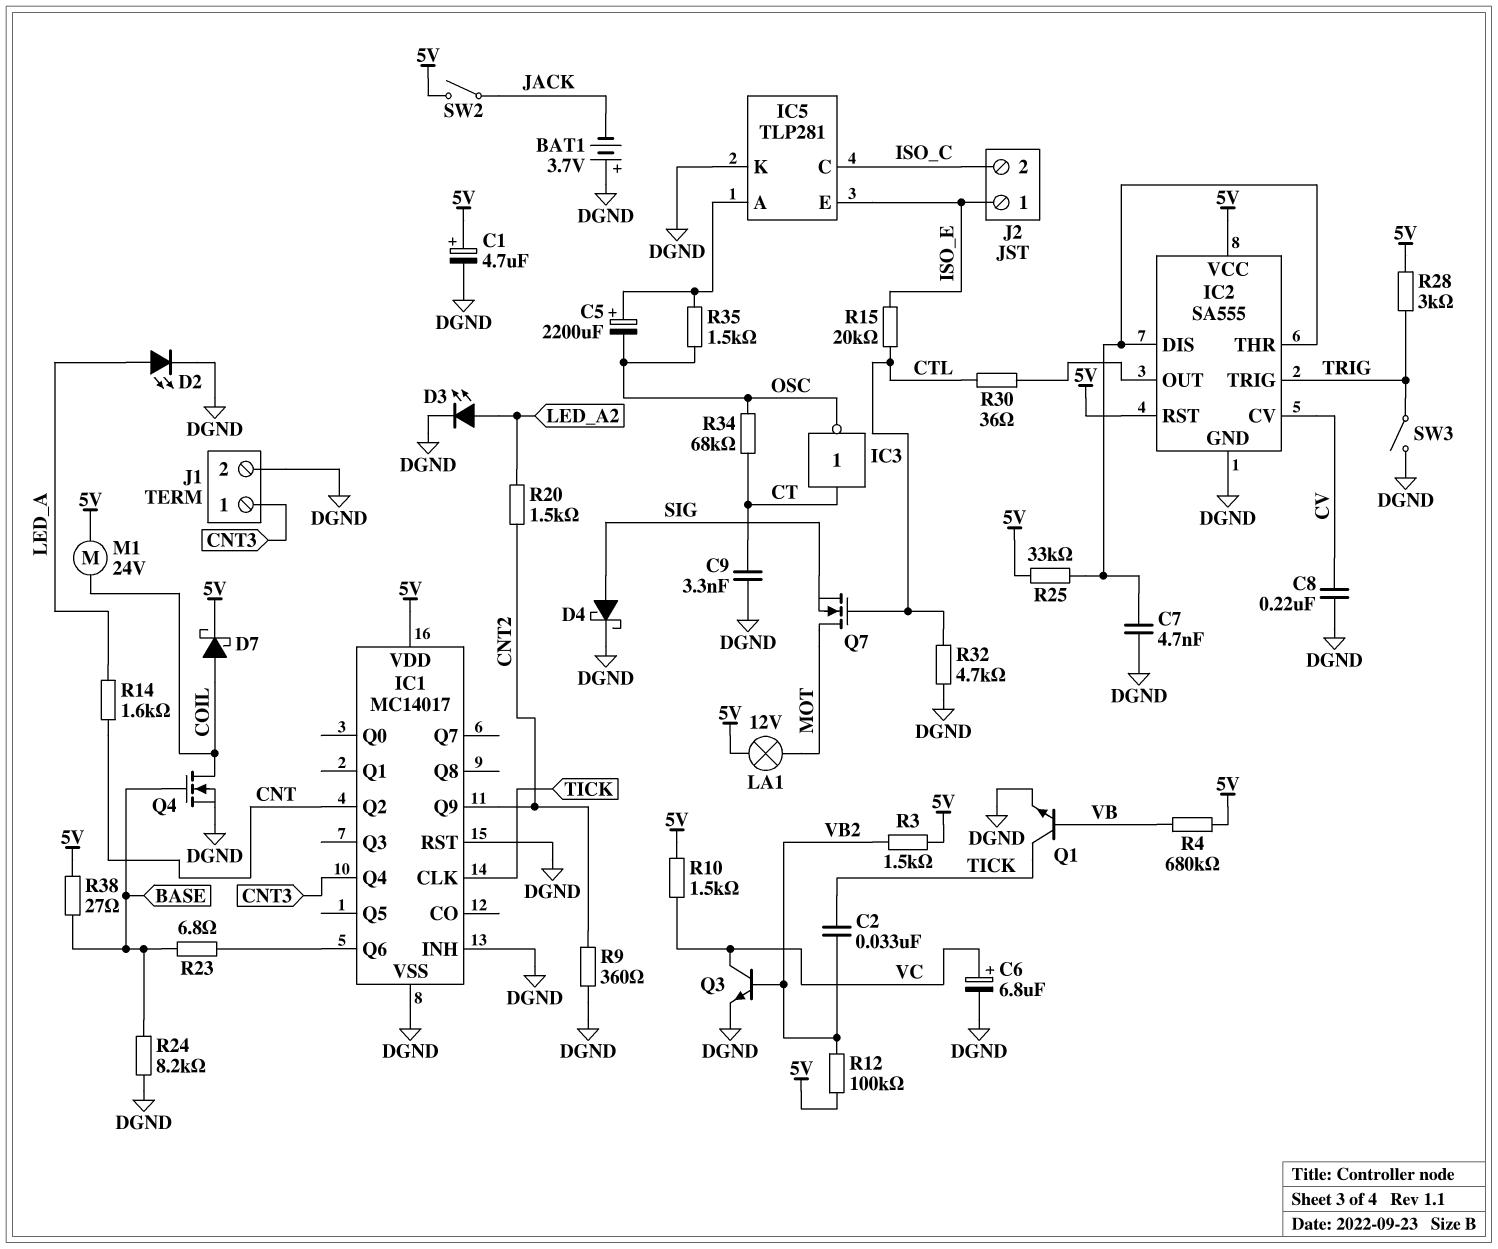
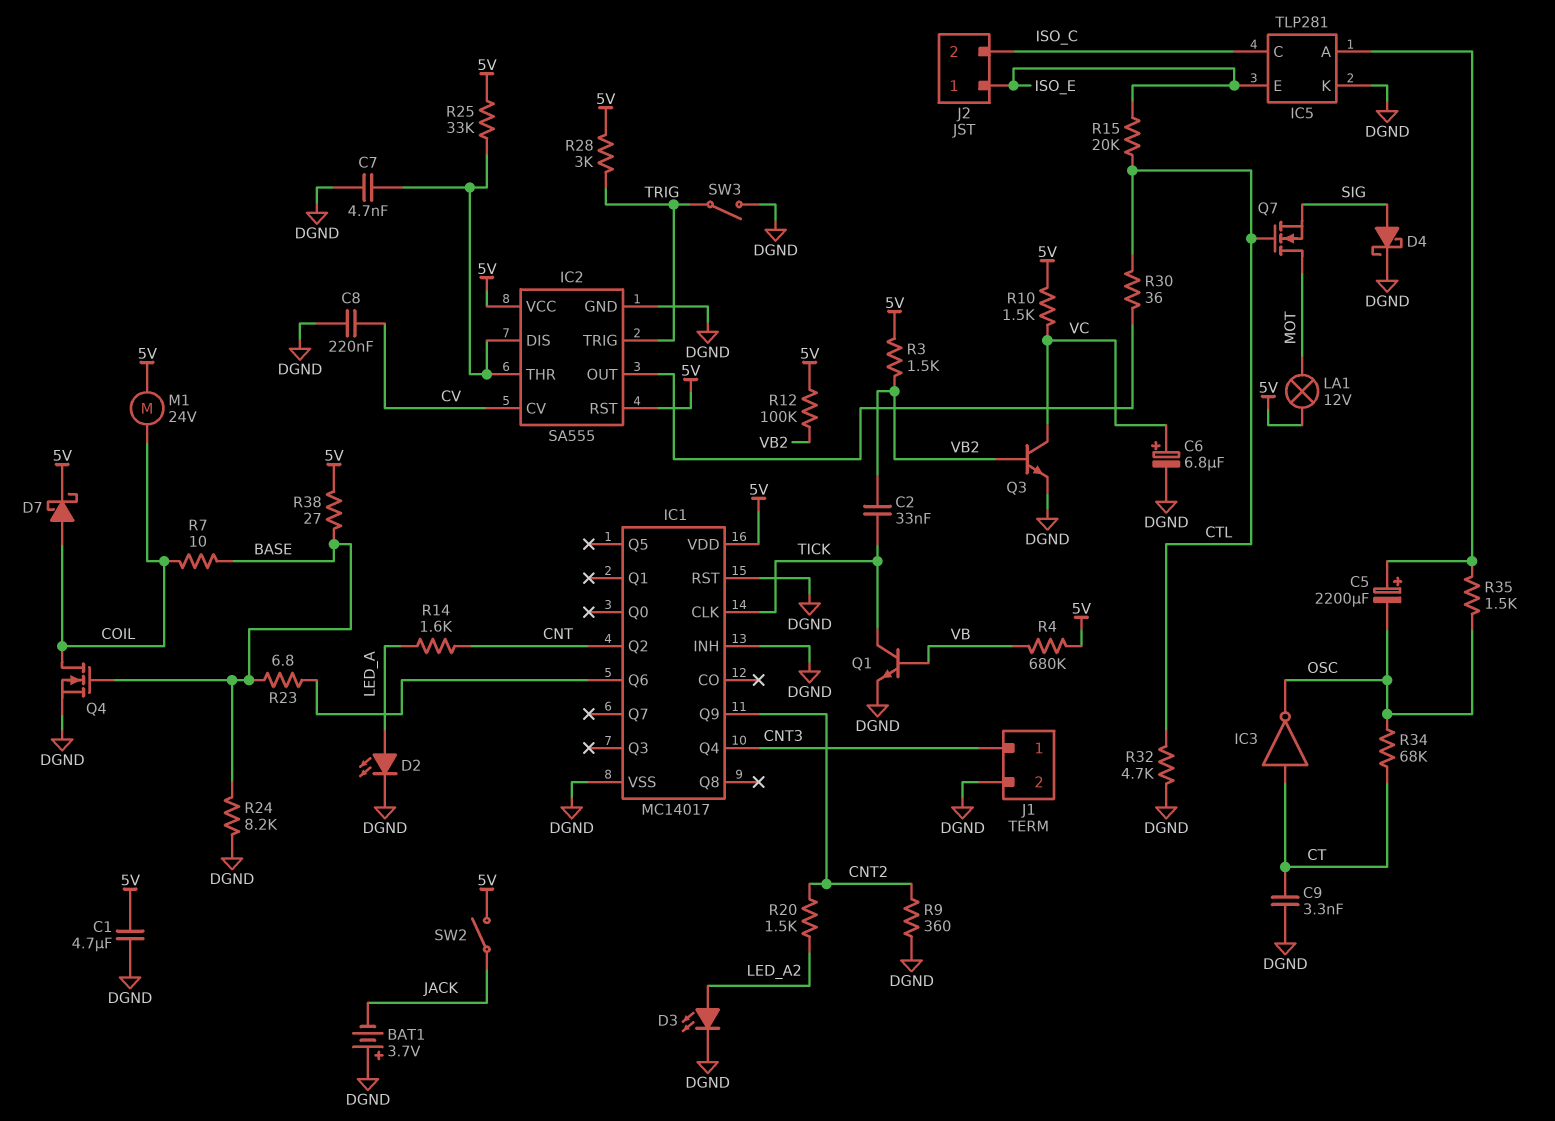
C1: 4.7uF (plus 5V, minus DGND) -> 4.7uF (5V, DGND)
R7: none -> 10 (BASE, COIL)

